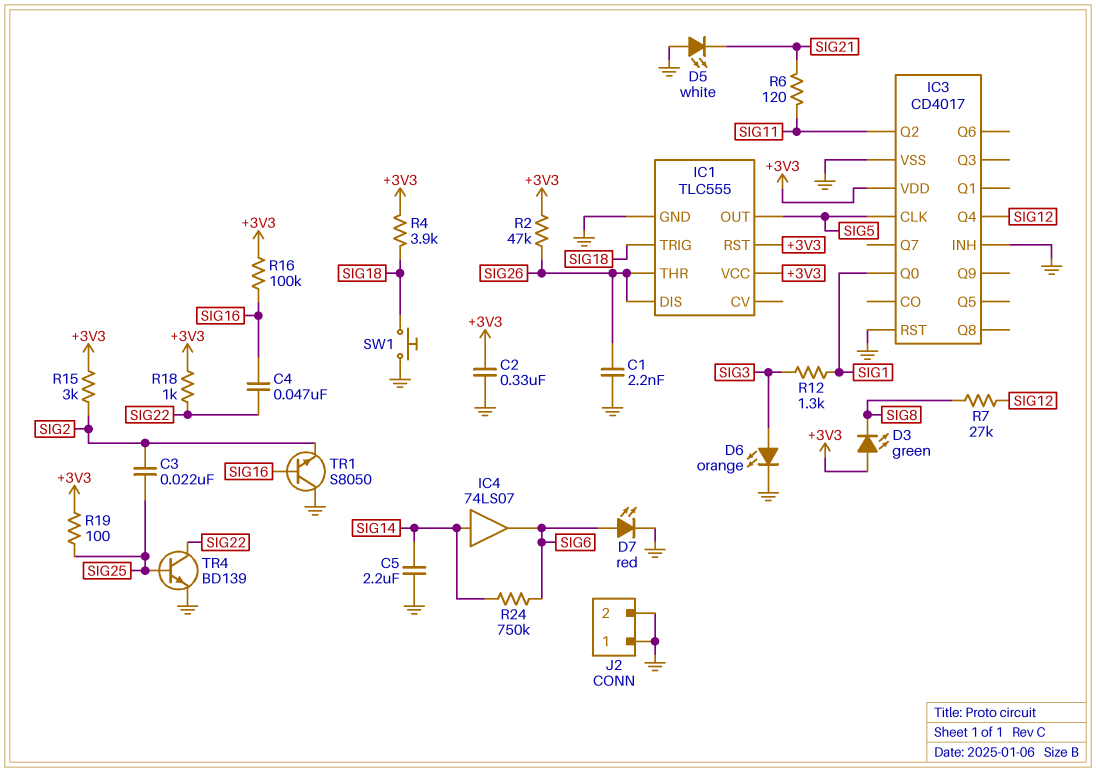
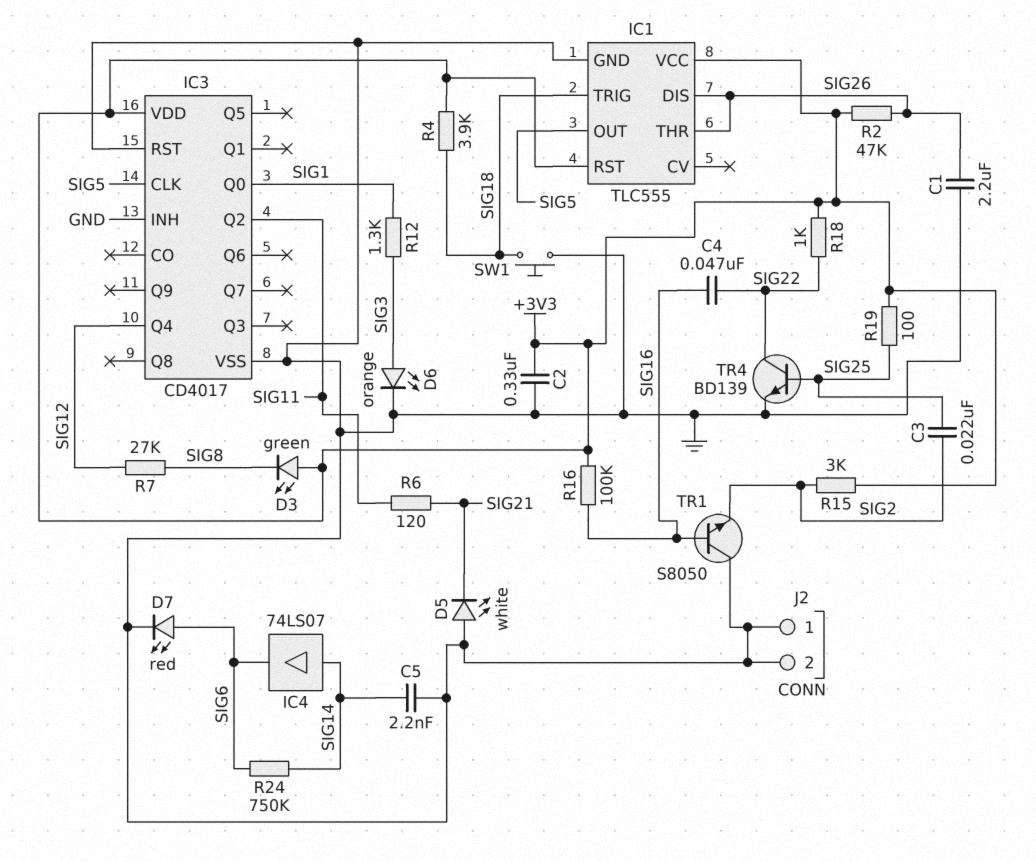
C1: 2.2nF (GND, SIG26) -> 2.2uF (GND, SIG26)
C5: 2.2uF (GND, SIG14) -> 2.2nF (GND, SIG14)

